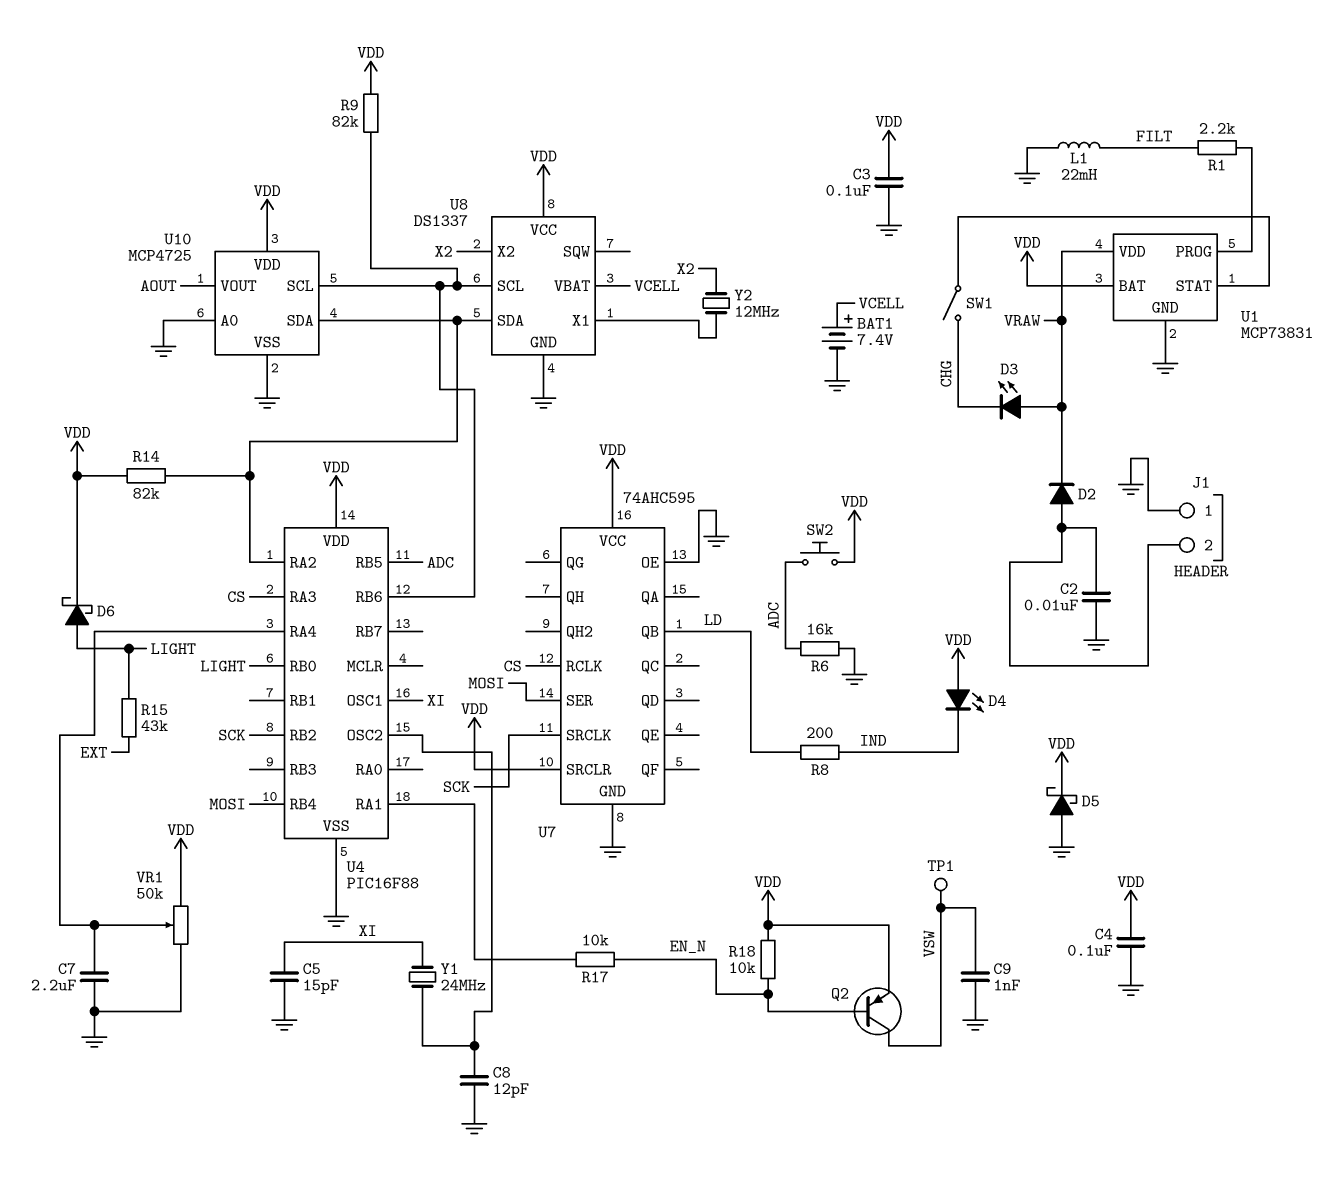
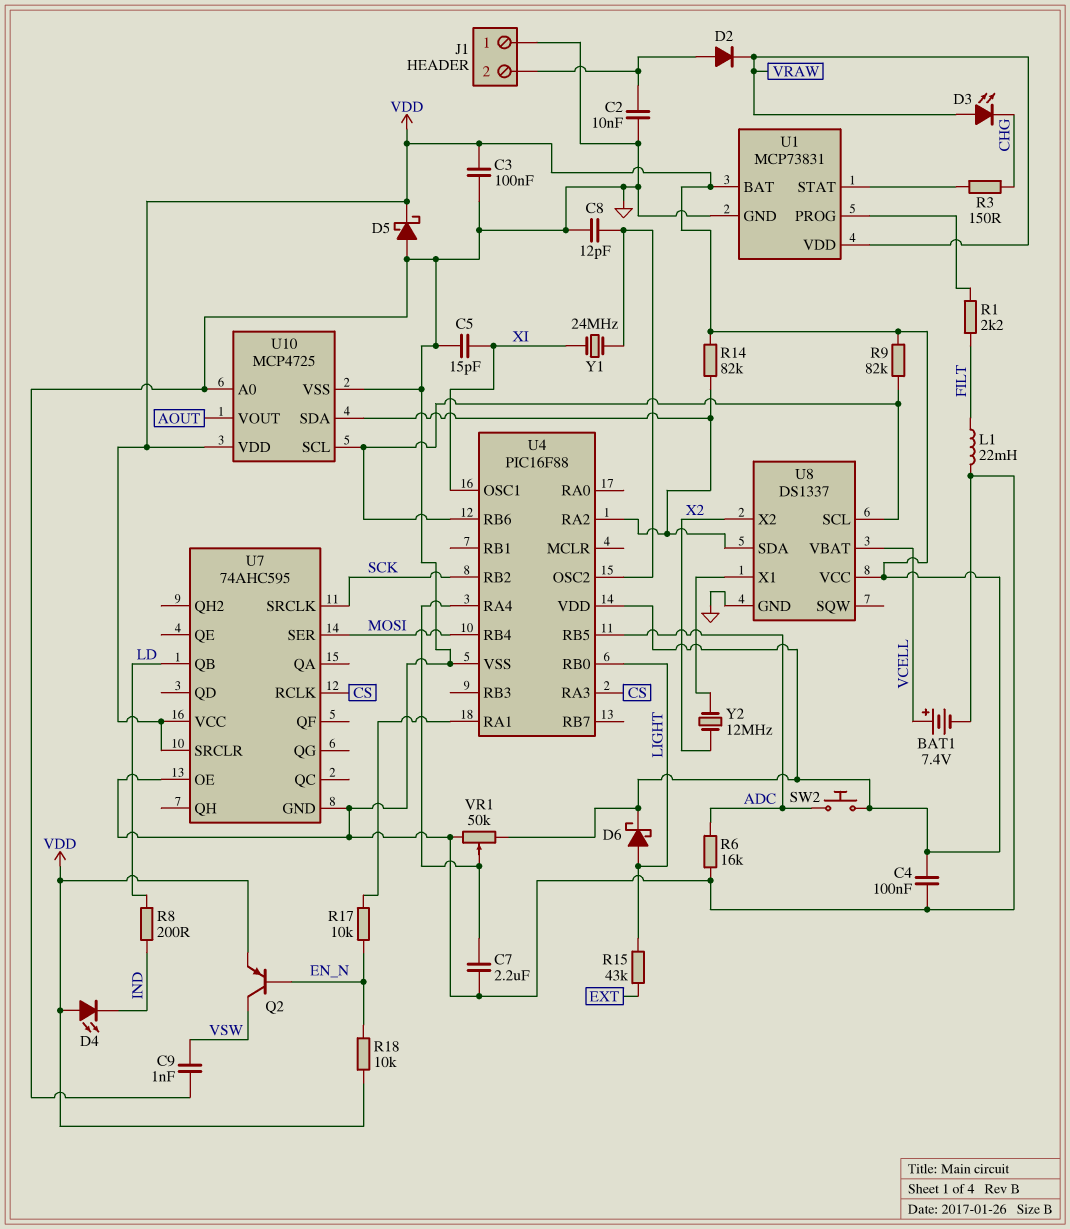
R3: none -> 150 (CHG, U1/STAT)
SW1: switch (CHG, U1/STAT) -> none
TP1: test point (VSW) -> none

